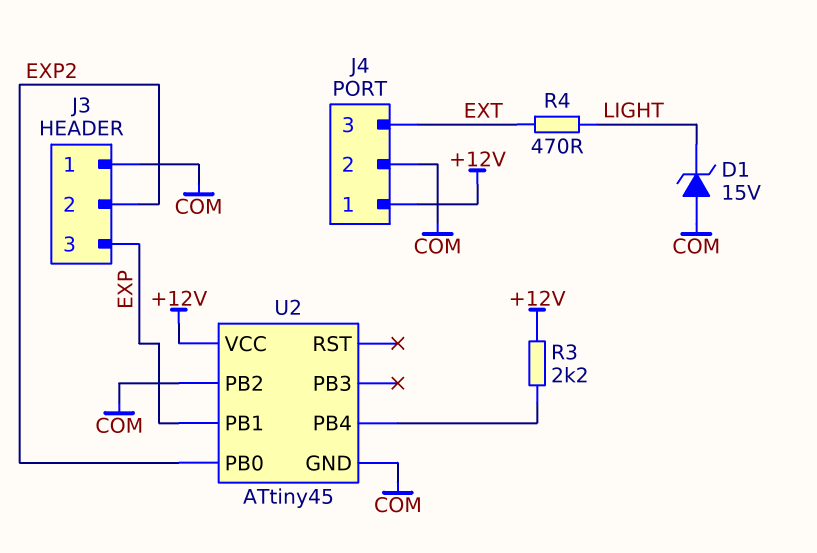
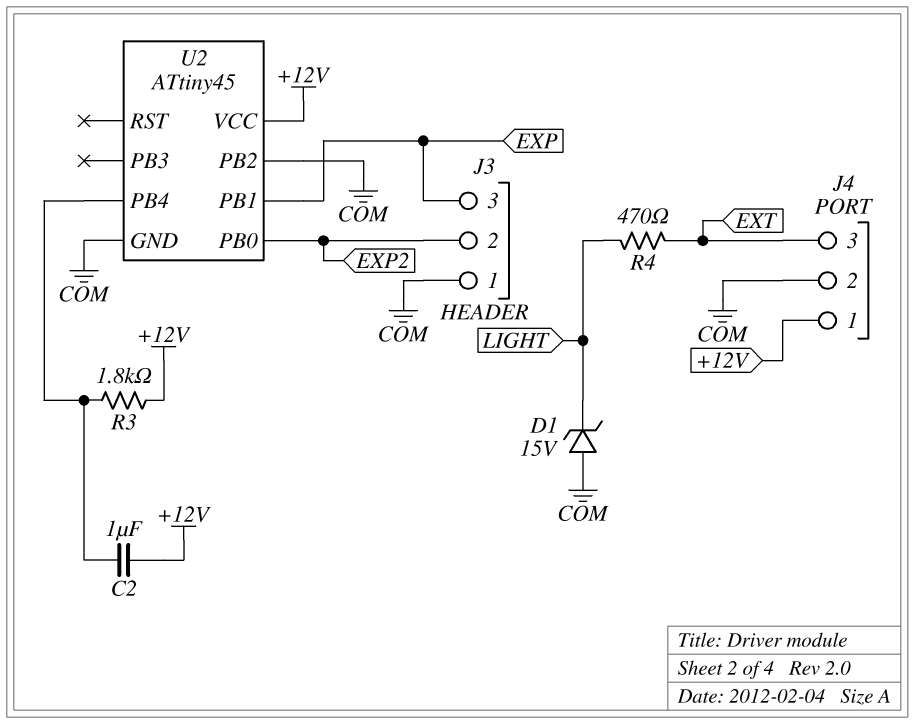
C2: none -> 1uF (+12V, U2/PB4)
R3: 2.2k (+12V, U2/PB4) -> 1.8k (+12V, U2/PB4)

